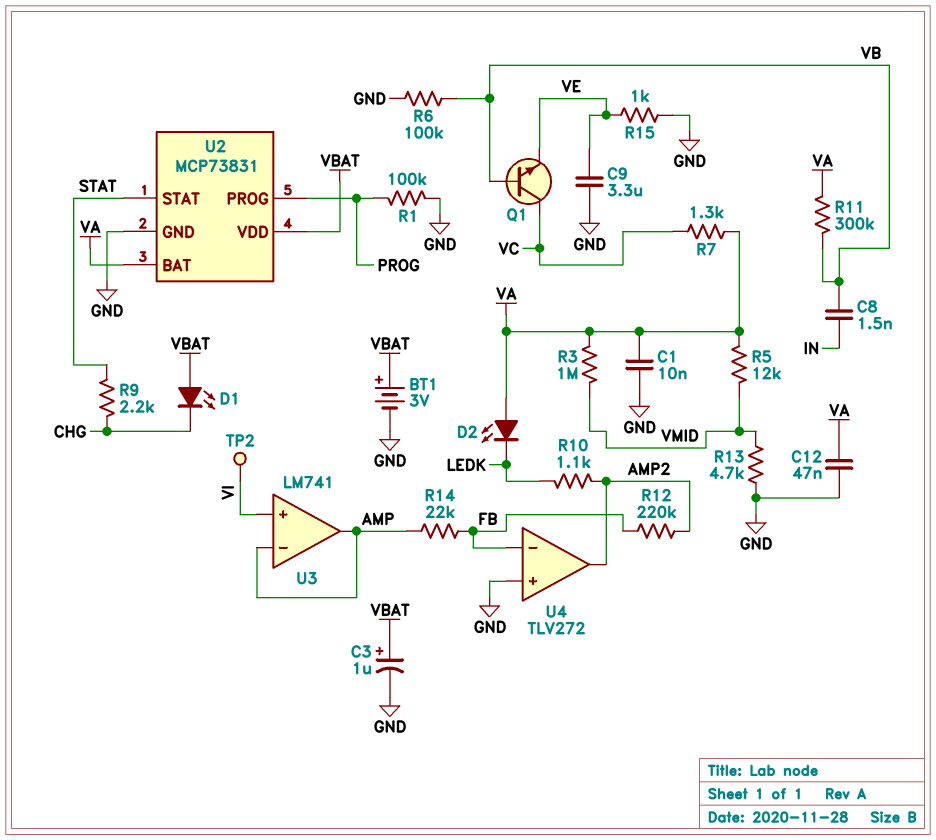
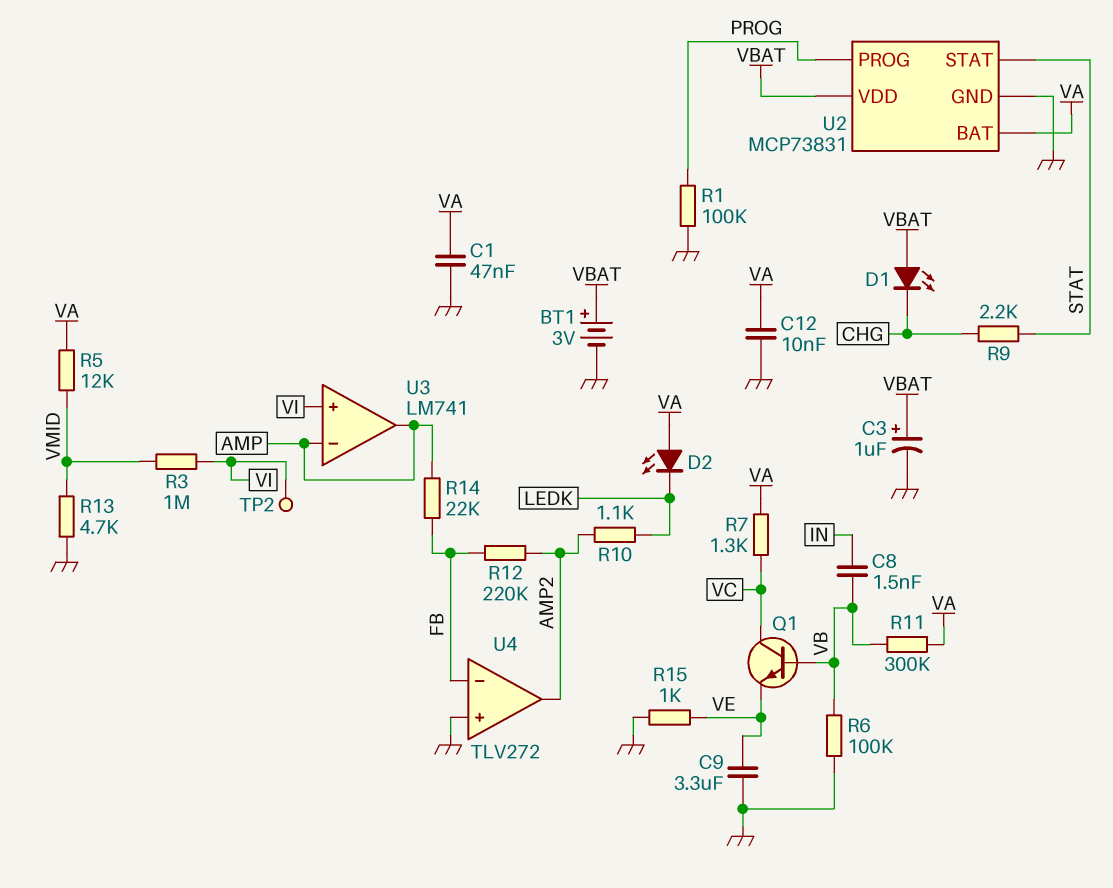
C1: 10nF (GND, VA) -> 47nF (GND, VA)
C12: 47nF (GND, VA) -> 10nF (GND, VA)
R3: 1M (VA, VMID) -> 1M (VI, VMID)

